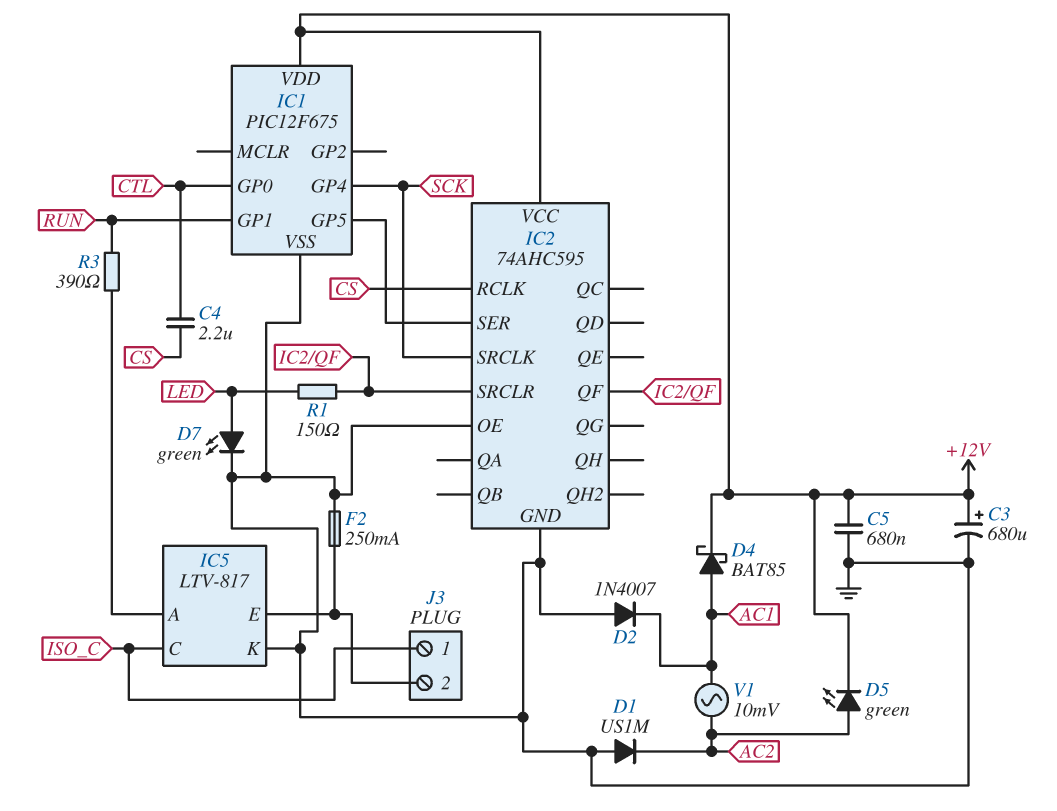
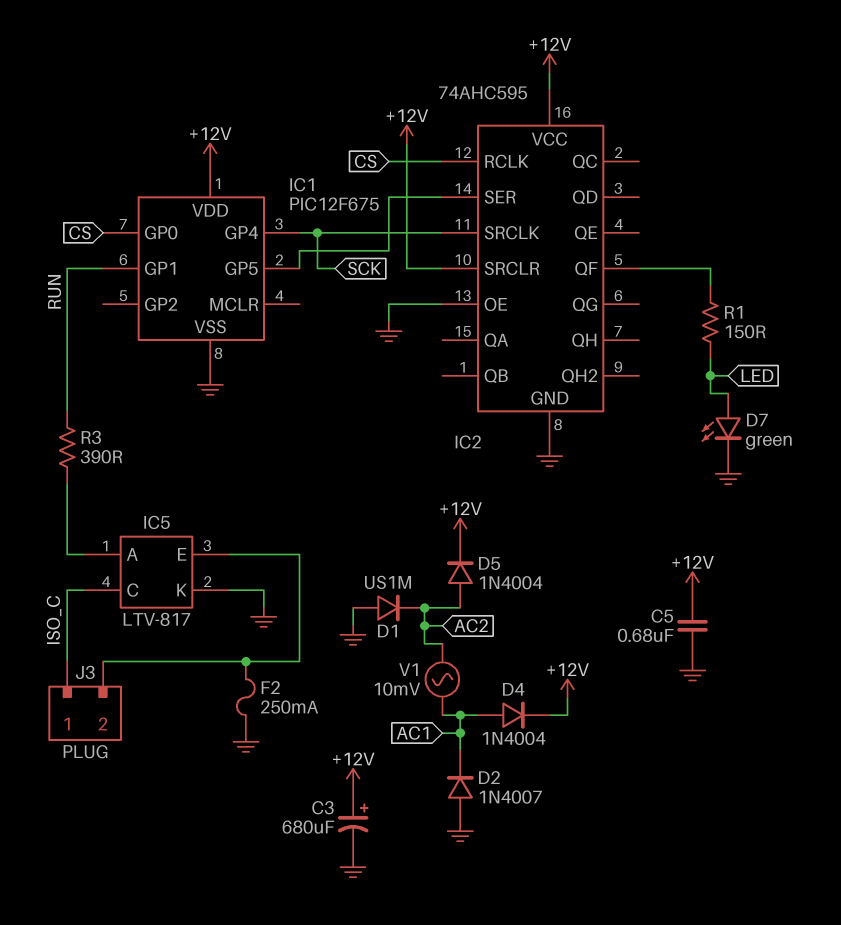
C4: 2.2uF (CS, CTL) -> none
D4: schottky BAT85 (A AC1, K +12V) -> diode 1N4004 (A AC1, K +12V)
D5: LED green (A AC2, K +12V) -> diode 1N4004 (A AC2, K +12V)
IC1 pin GP0: CTL -> CS
IC2 pin SRCLR: IC2/QF -> +12V

